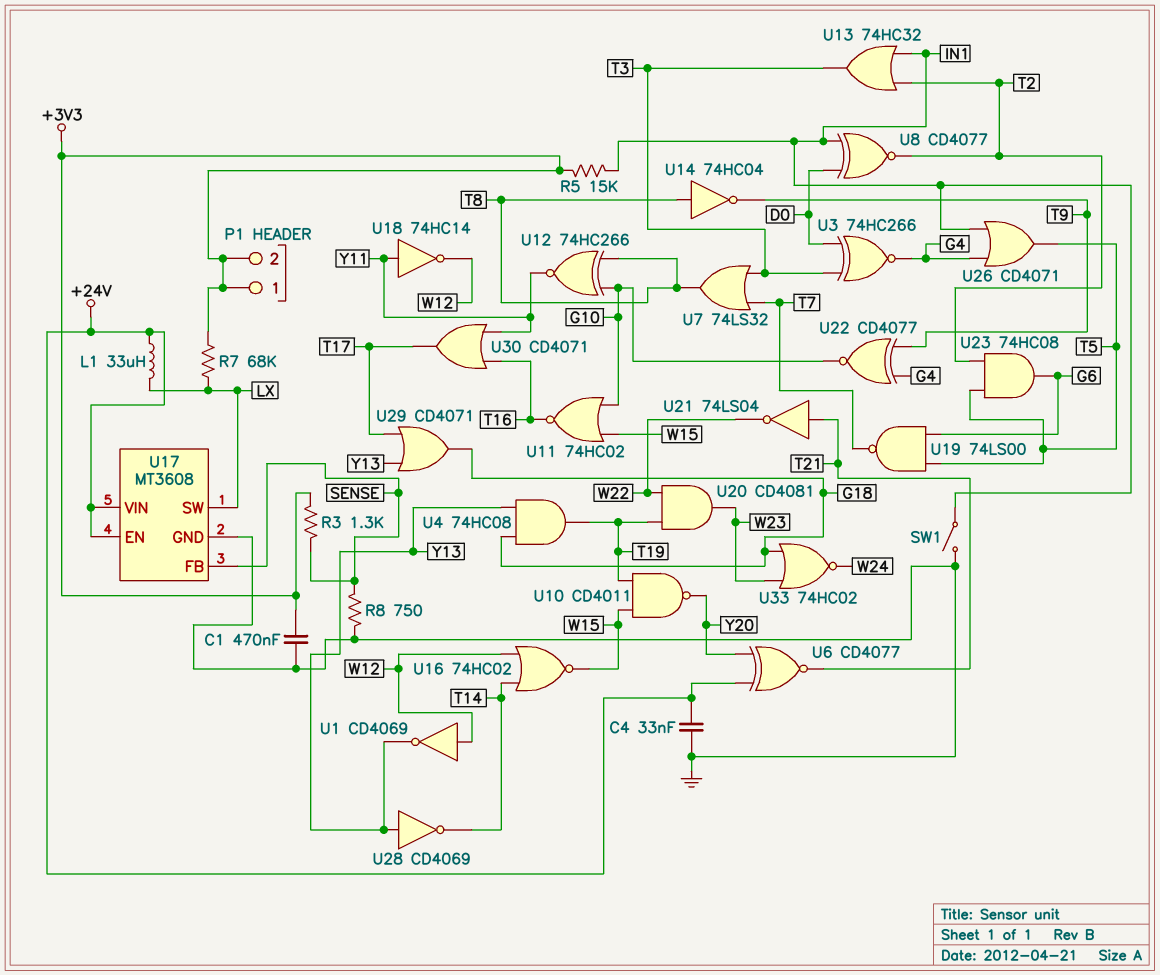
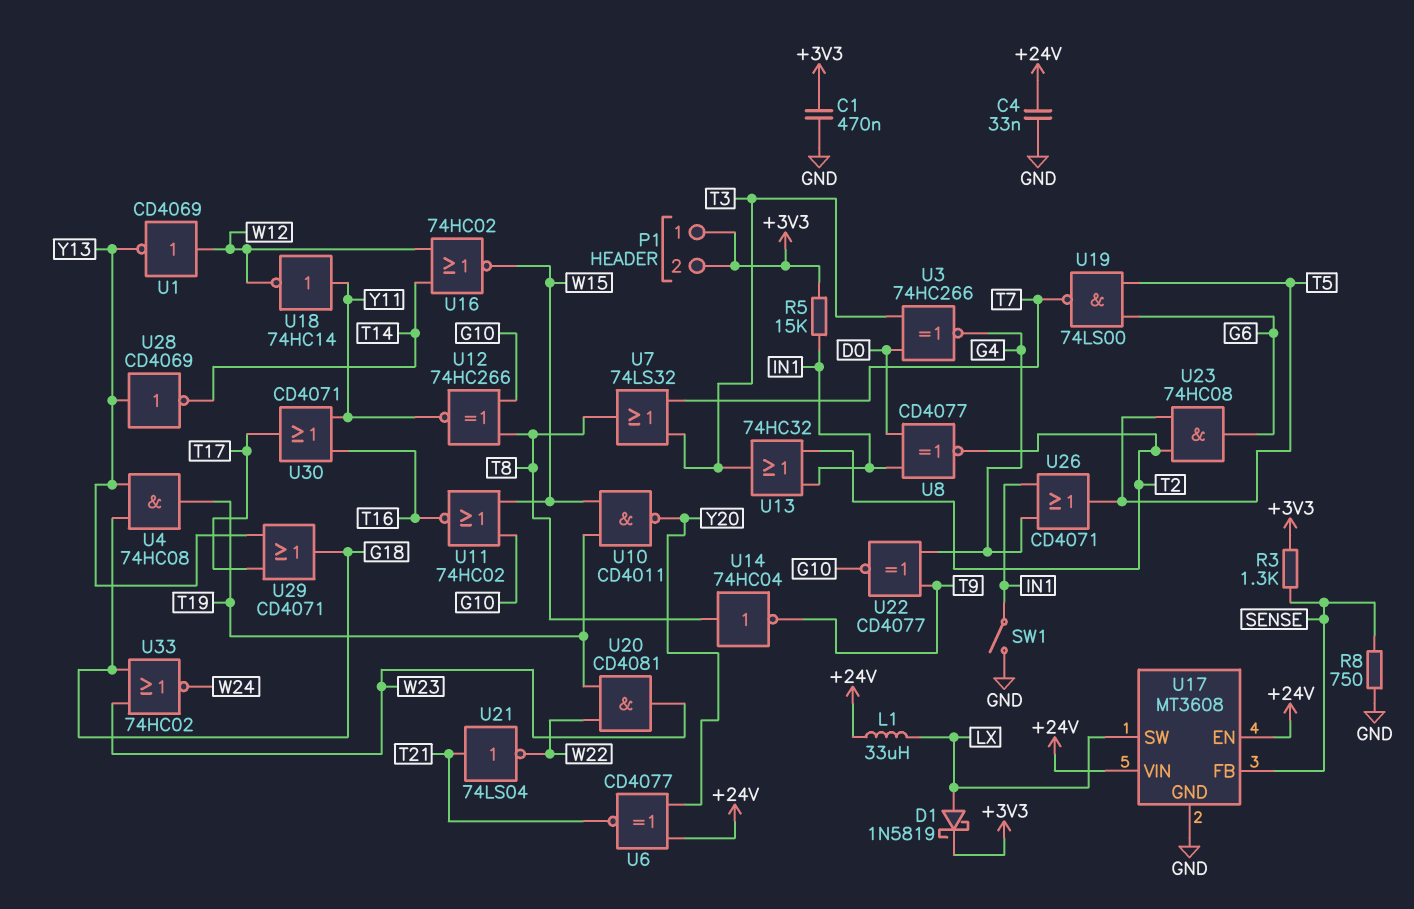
D1: none -> schottky 1N5819 (A LX, K +3V3)
R7: 68k (+3V3, LX) -> none

